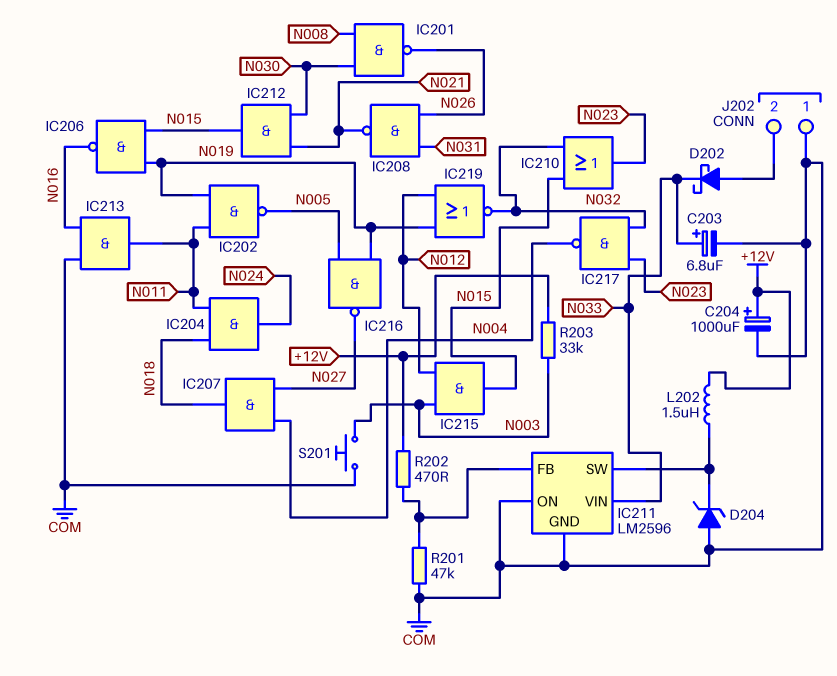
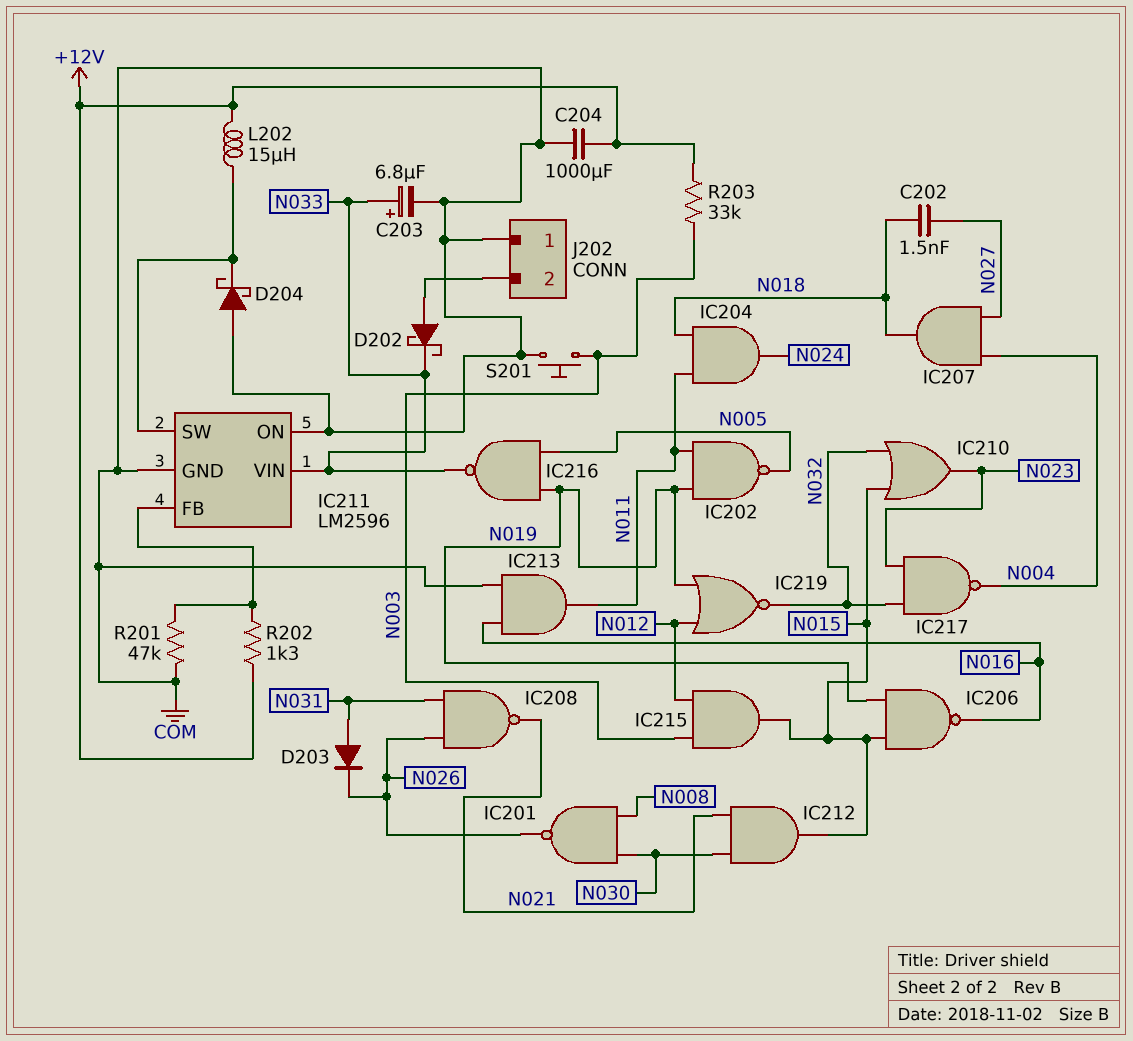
C202: none -> 1.5nF (N018, N027)
C204: 1000uF (plus +12V, minus COM) -> 1000uF (+12V, COM)
D203: none -> diode (A N031, K N026)
D204: zener (A COM, K IC211/SW) -> schottky (A COM, K IC211/SW)
IC216: NAND (in N005, in N019, out N027) -> NAND (in N005, in N019, out N033)
L202: 1.5uH (+12V, IC211/SW) -> 15uH (+12V, IC211/SW)
R202: 470 (+12V, IC211/FB) -> 1.3k (+12V, IC211/FB)

